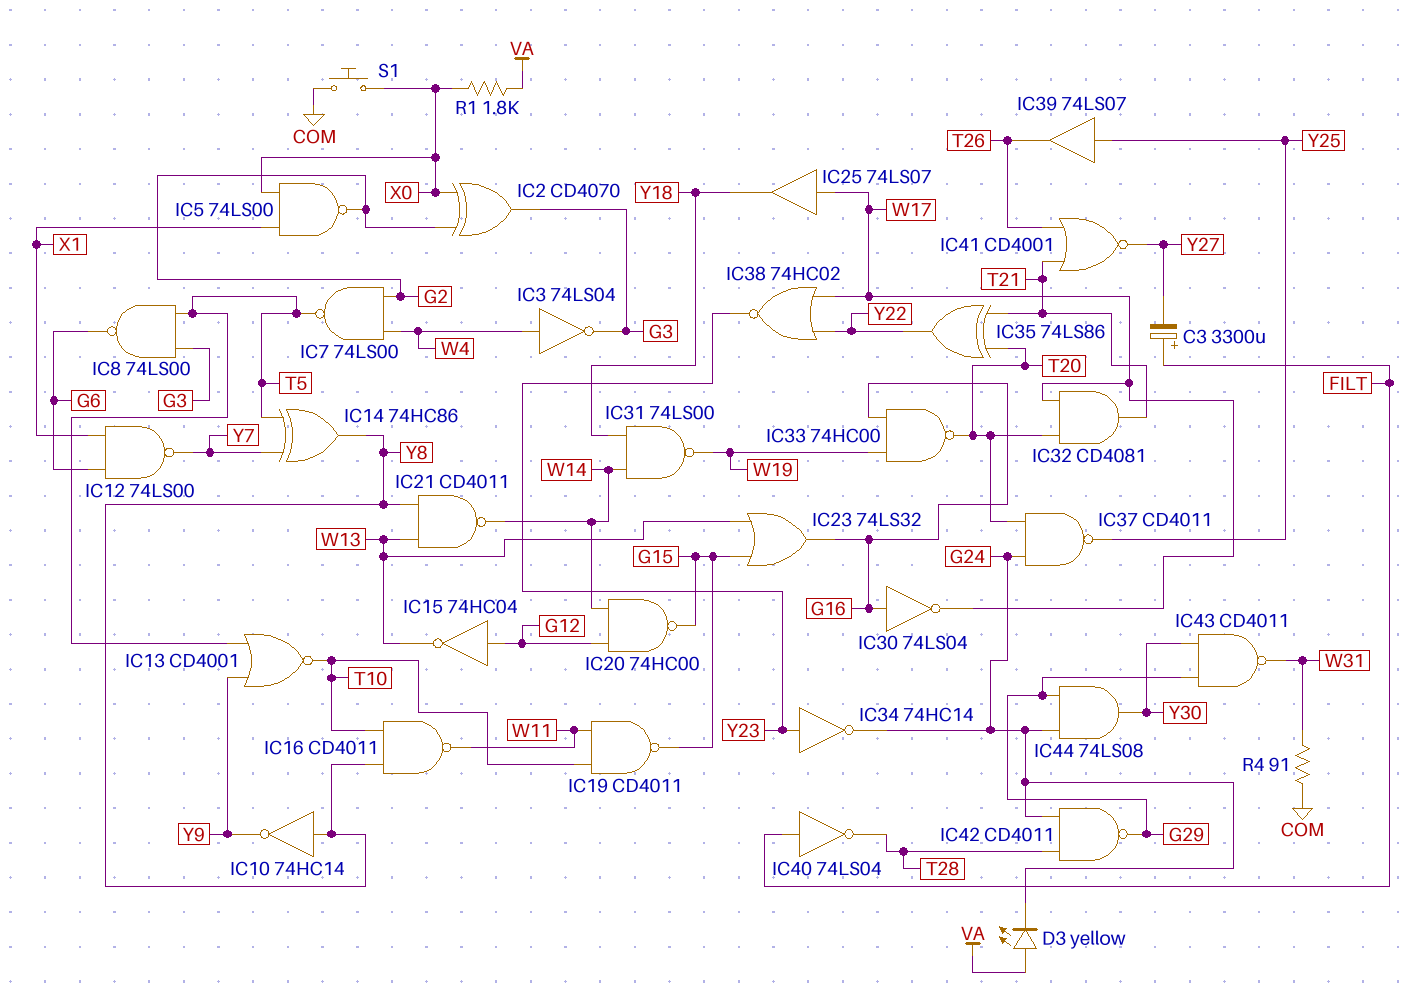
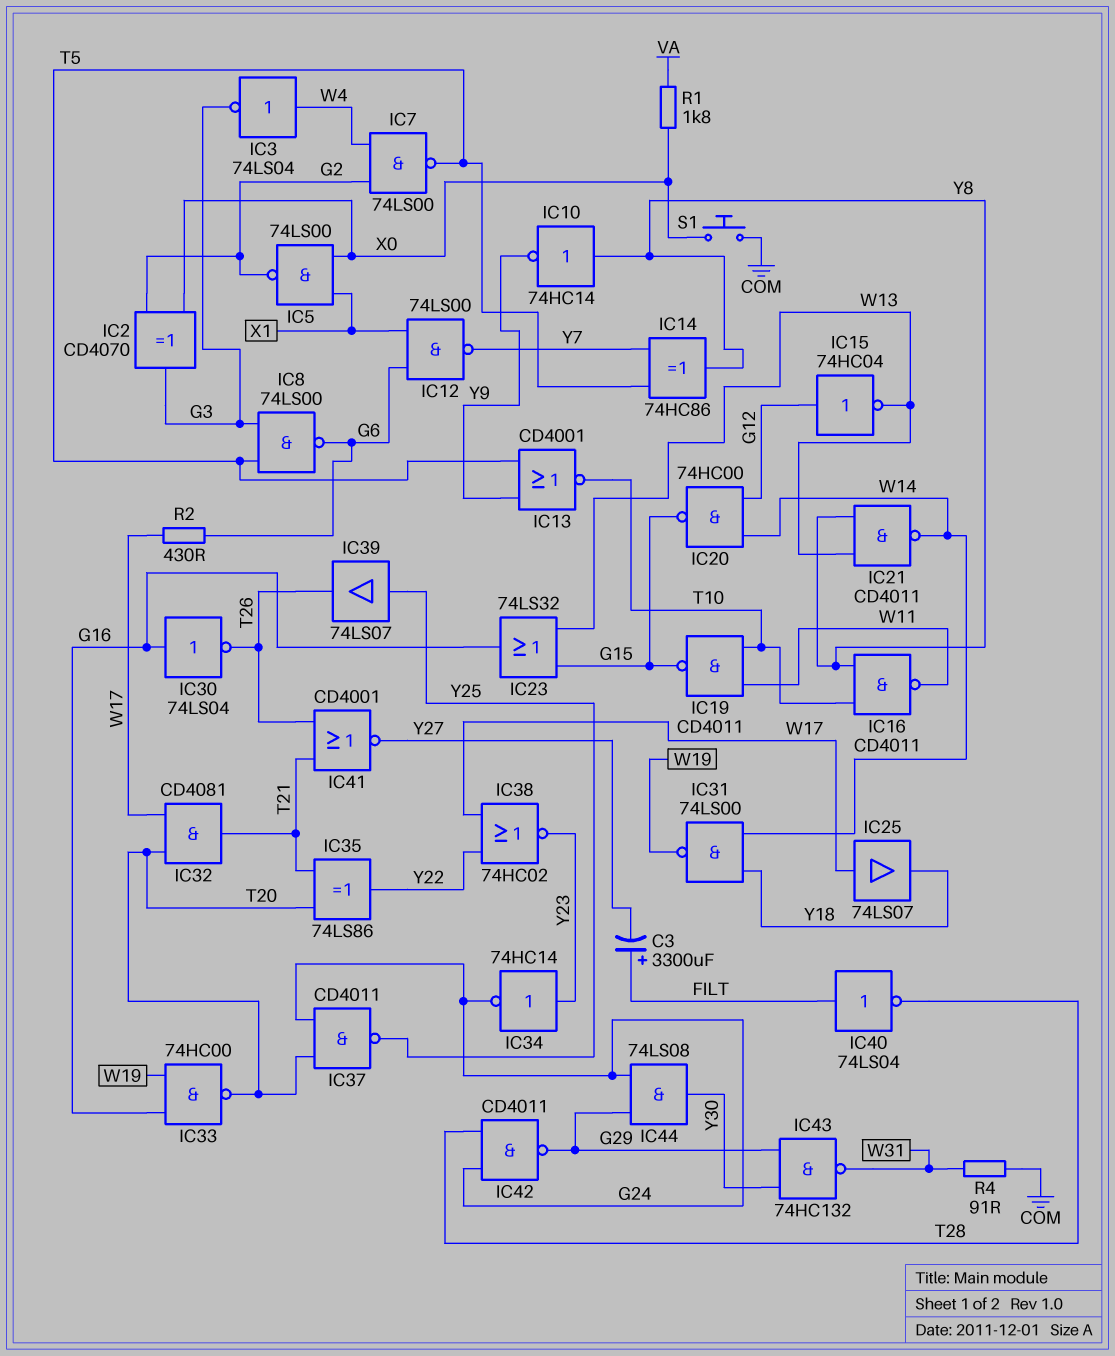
D3: LED yellow (A VA, K G24) -> none
IC30: NOT 74LS04 (in G16, out W17) -> NOT 74LS04 (in G16, out T26)
IC43: NAND CD4011 (in G29, in Y30, out W31) -> NAND 74HC132 (in G29, in Y30, out W31)
R2: none -> 430 (G6, W17)

